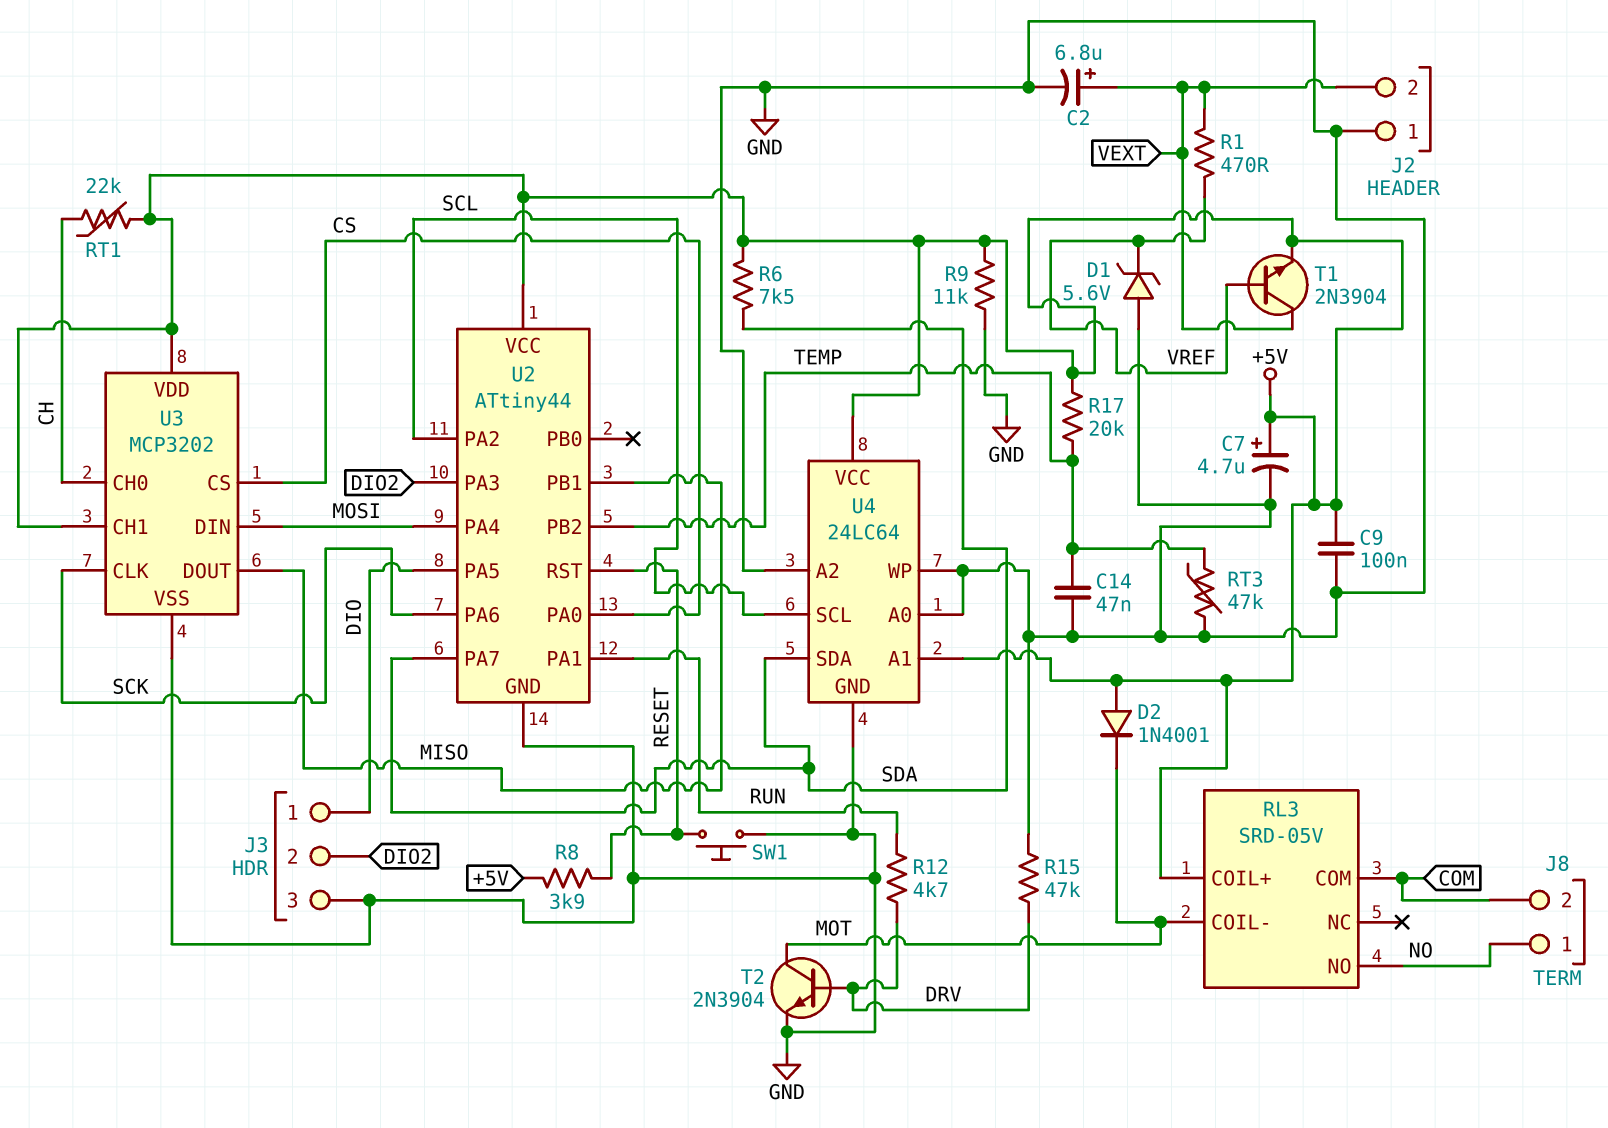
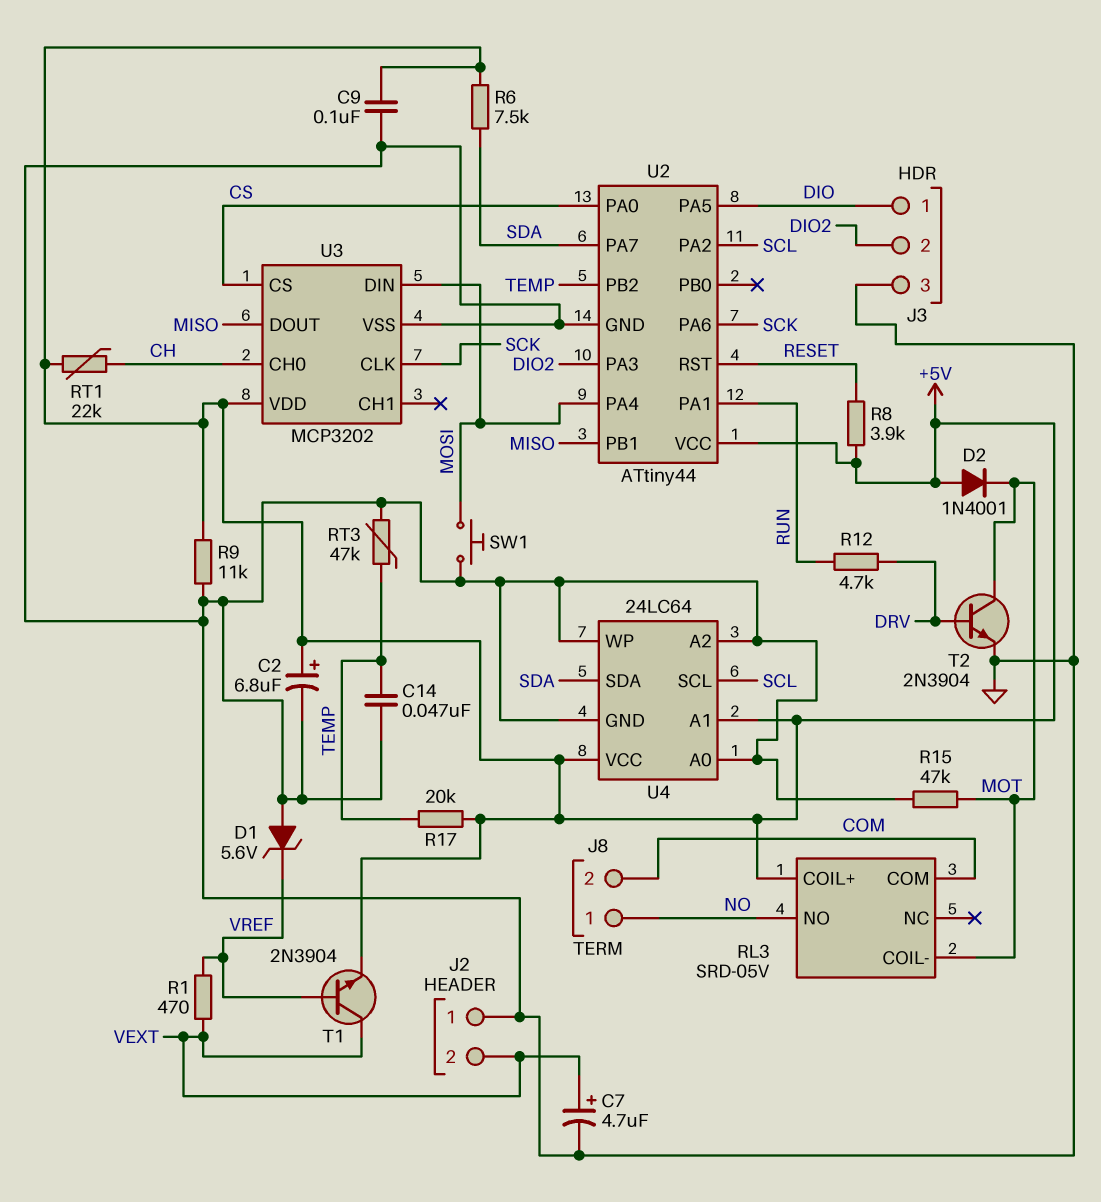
C2: 6.8uF (plus VEXT, minus GND) -> 6.8uF (plus +5V, minus GND)
C7: 4.7uF (plus +5V, minus GND) -> 4.7uF (plus VEXT, minus GND)
R15: 47k (DRV, GND) -> 47k (GND, MOT)
SW1: button (GND, RESET) -> button (GND, MOSI)
U3 pin CH1: +5V -> none

